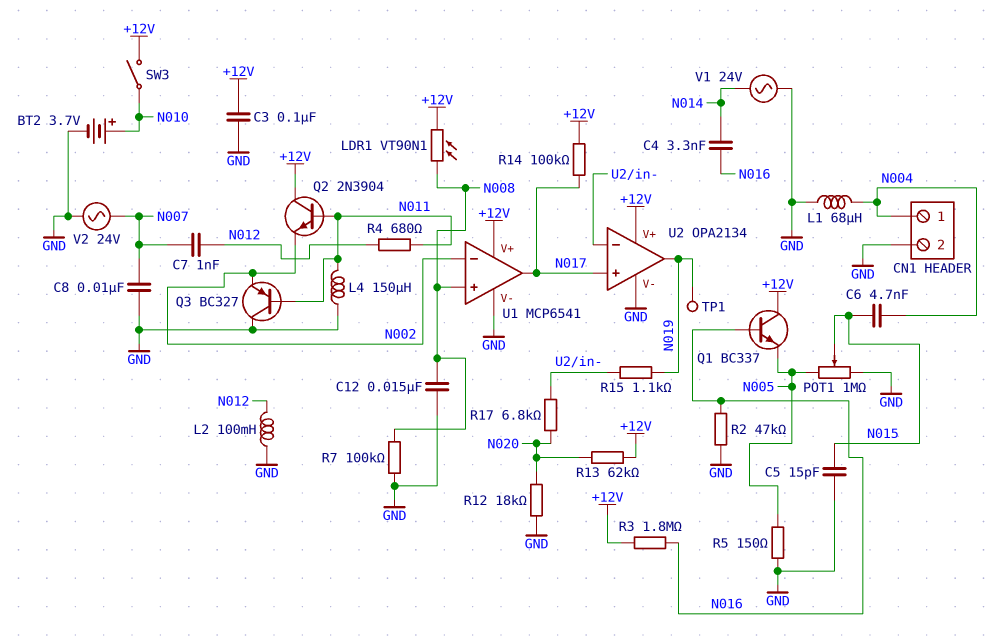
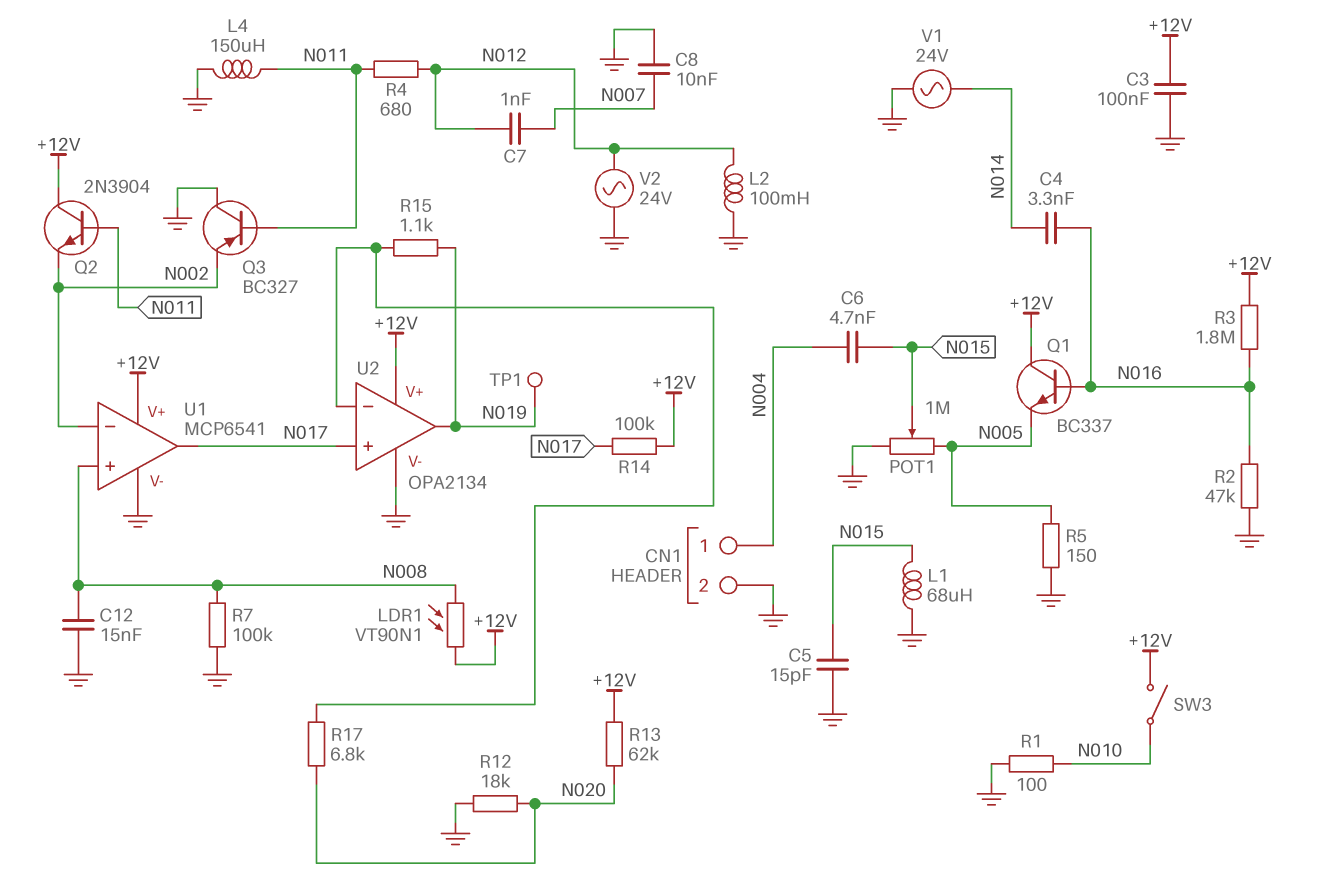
BT2: 3.7V (plus N010, minus GND) -> none
L1: 68uH (GND, N004) -> 68uH (GND, N015)
R1: none -> 100 (GND, N010)
V2: AC 24V (GND, N007) -> AC 24V (GND, N012)

